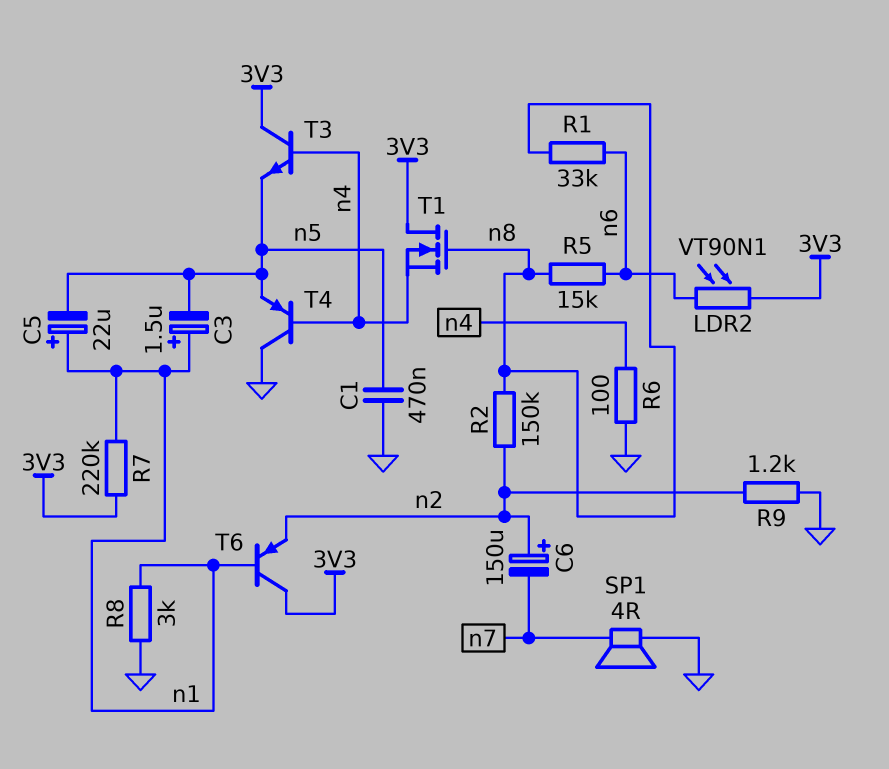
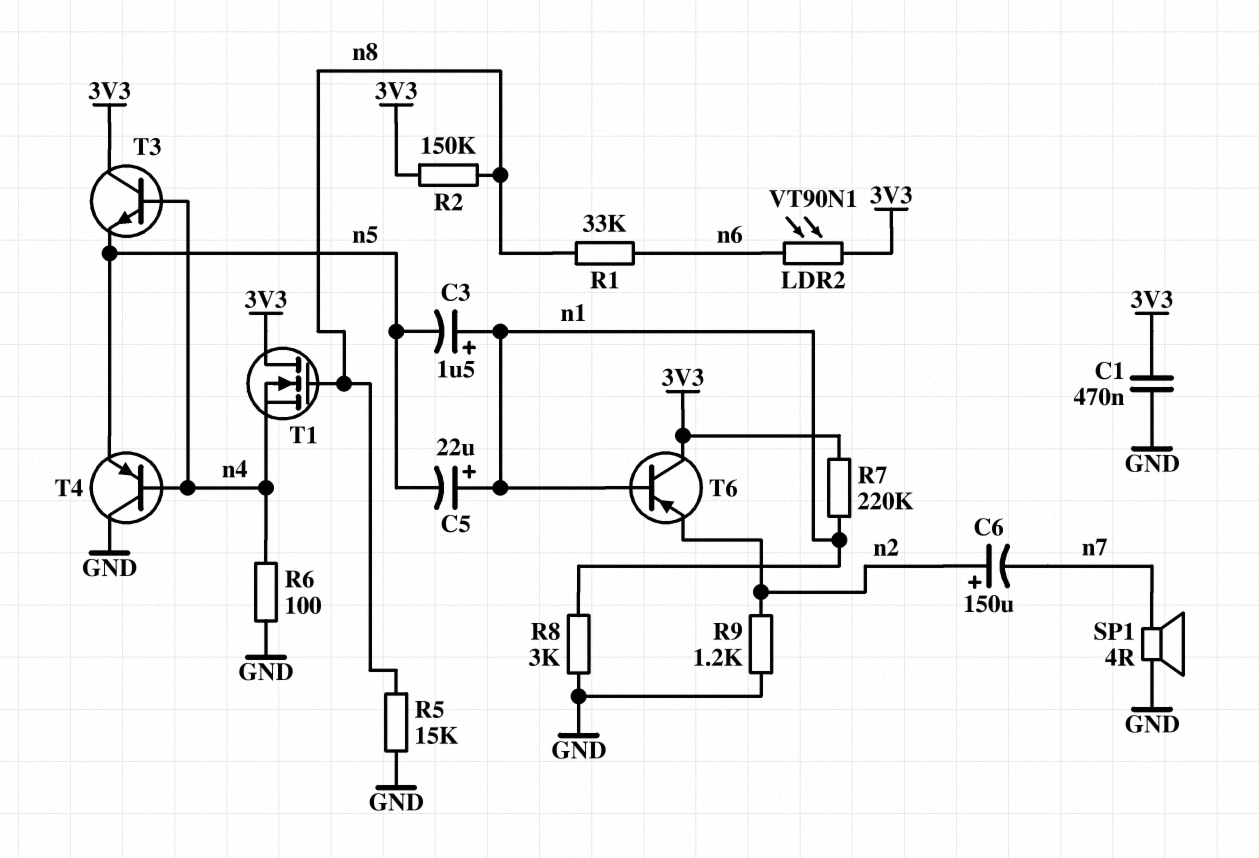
C1: 470nF (GND, n5) -> 470nF (3V3, GND)
R2: 150k (n2, n8) -> 150k (3V3, n8)
R5: 15k (n6, n8) -> 15k (GND, n8)

